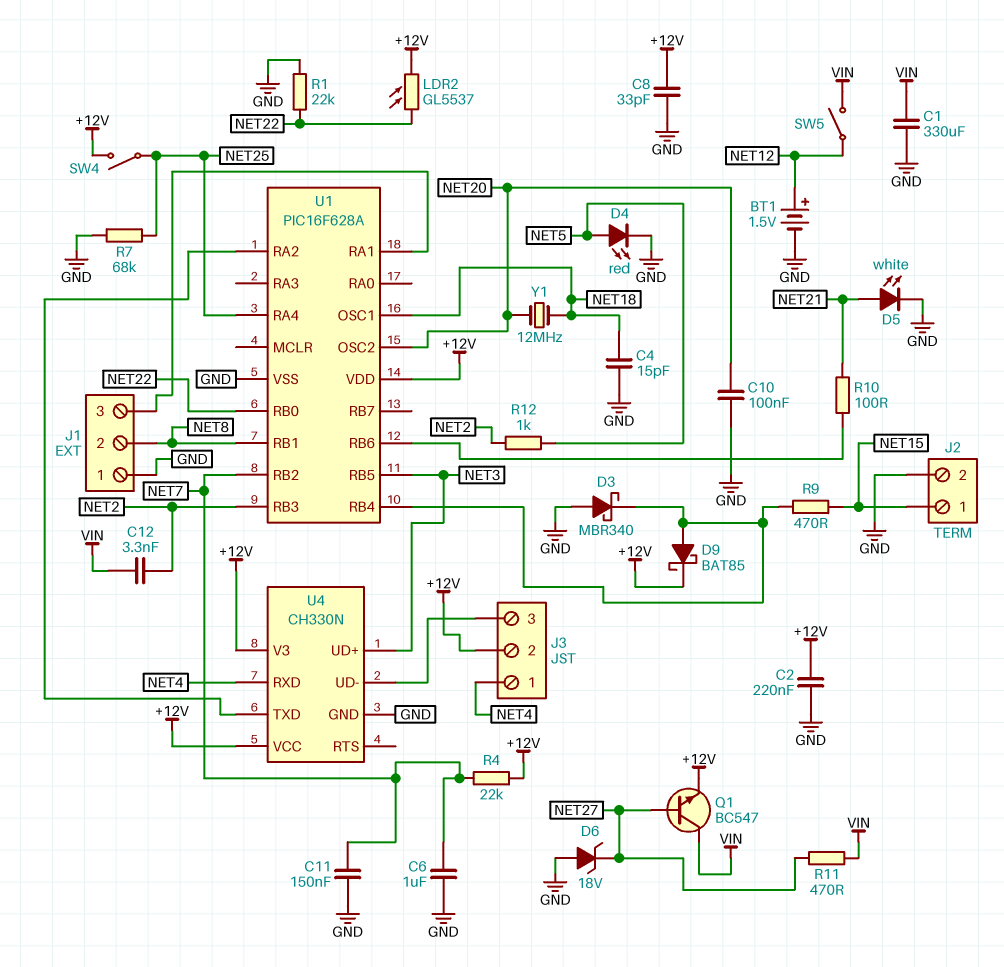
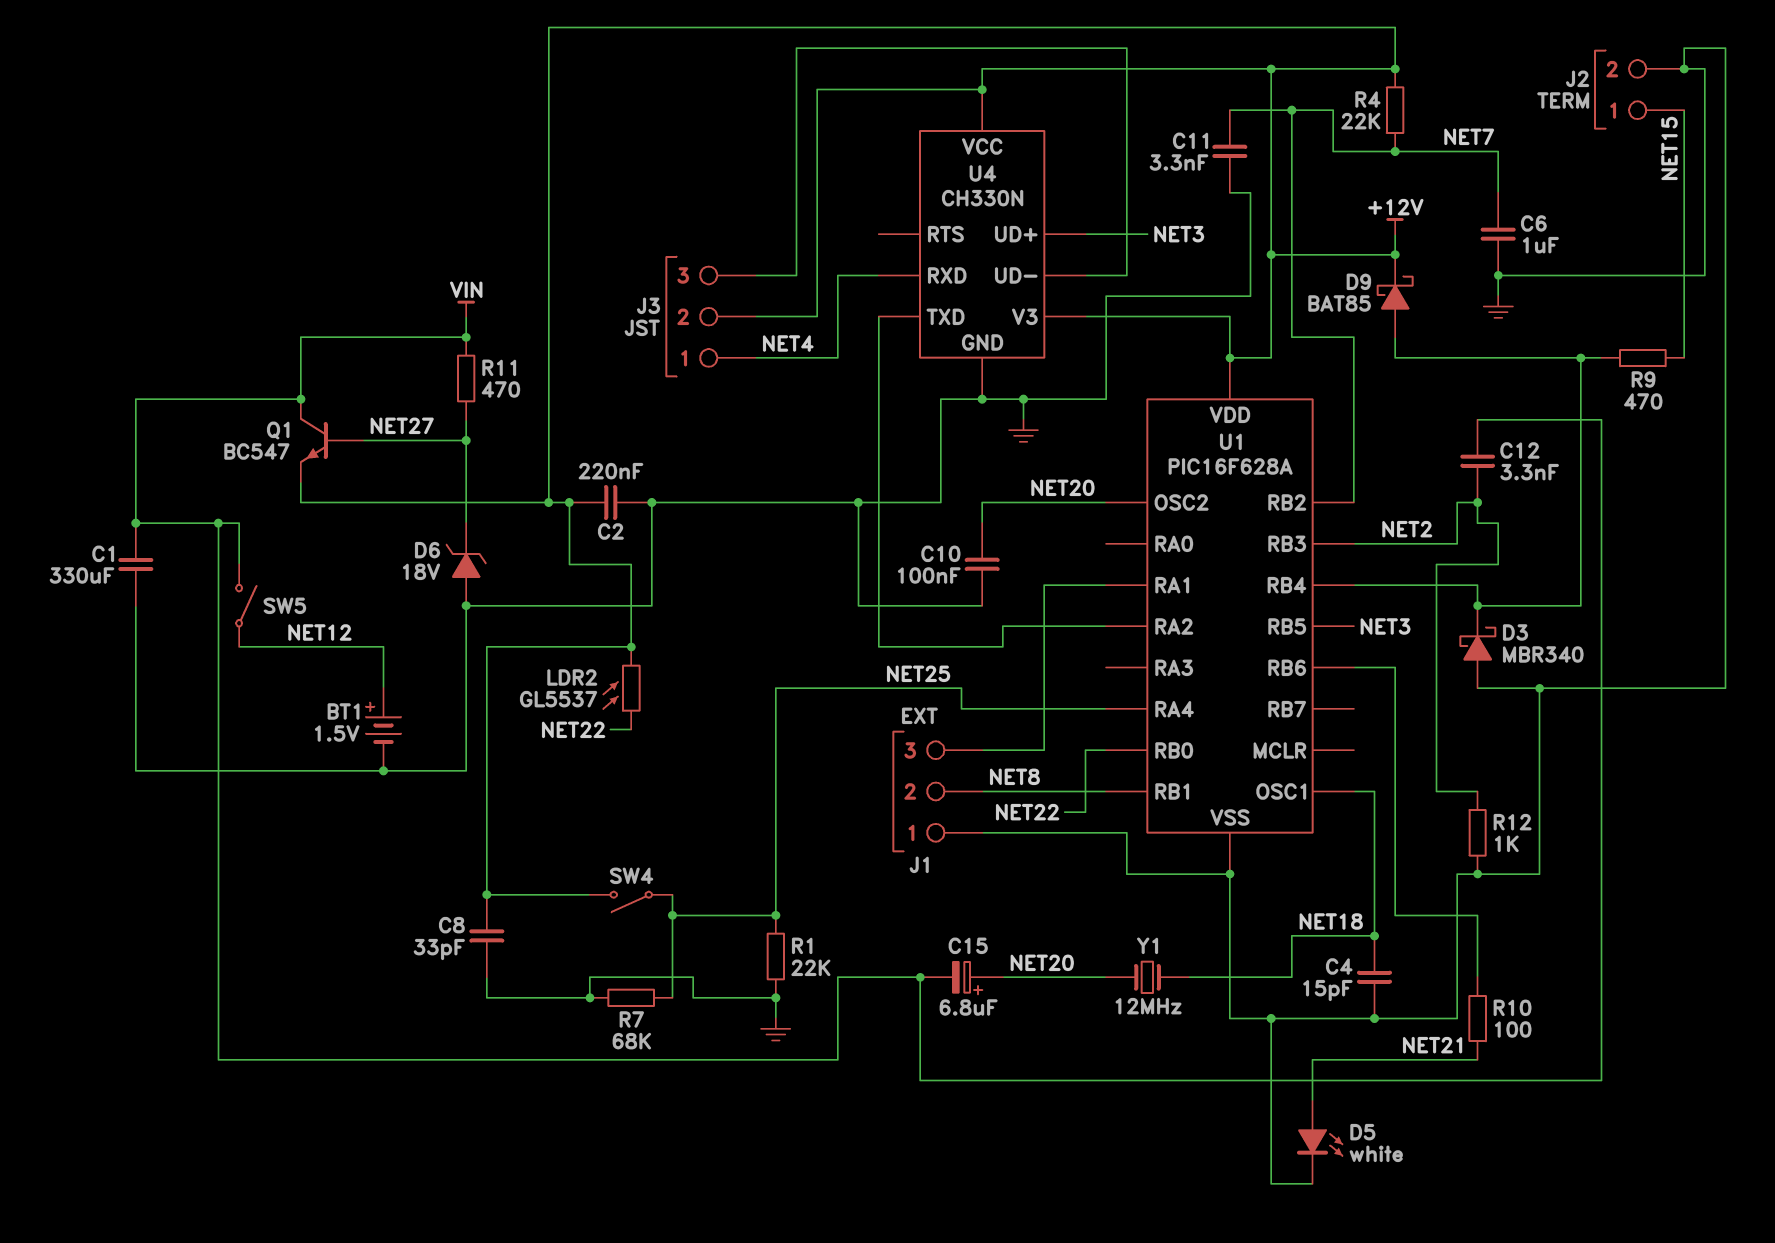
C11: 150nF (GND, NET7) -> 3.3nF (GND, NET7)
C15: none -> 6.8uF (plus NET20, minus VIN)
D4: LED red (A NET5, K GND) -> none
R1: 22k (GND, NET22) -> 22k (GND, NET25)
R12: 1k (NET2, NET5) -> 1k (GND, NET2)

